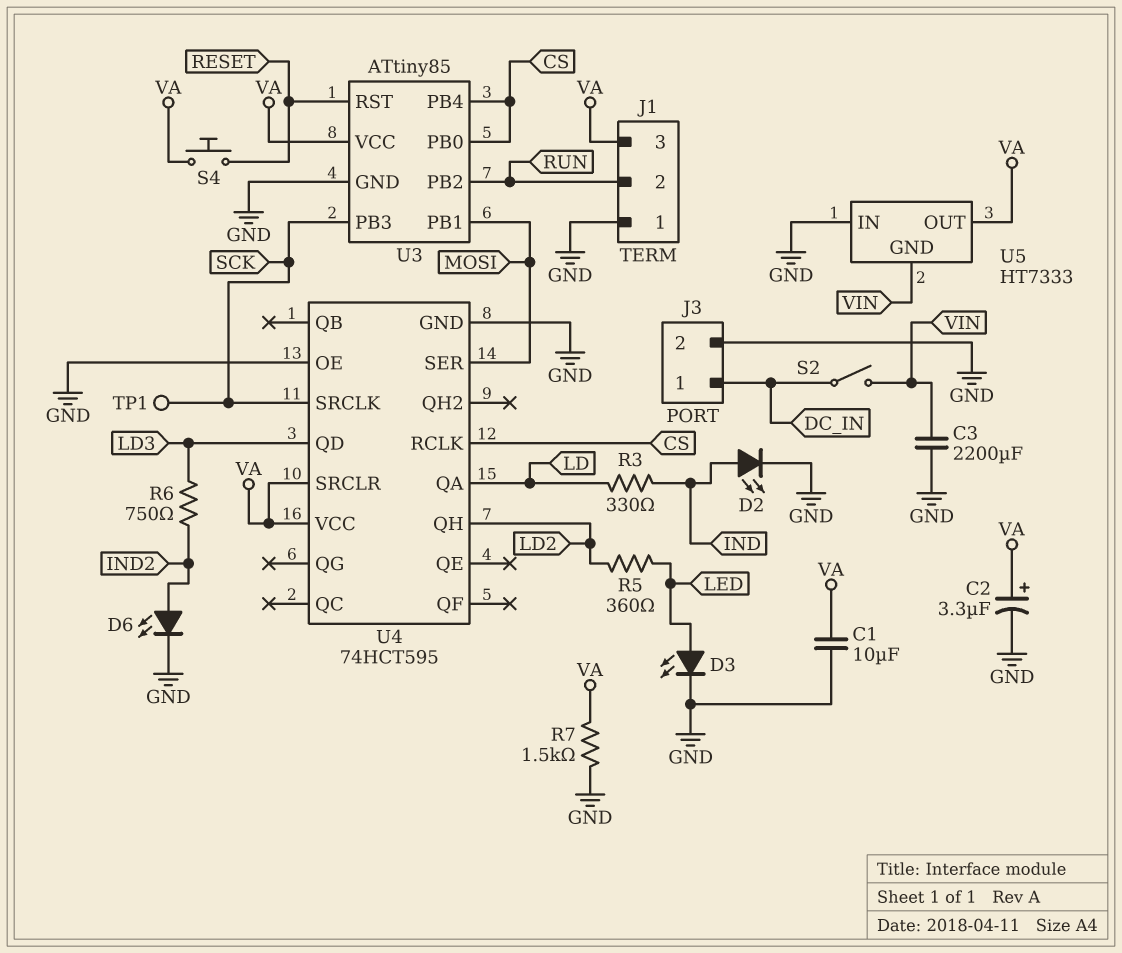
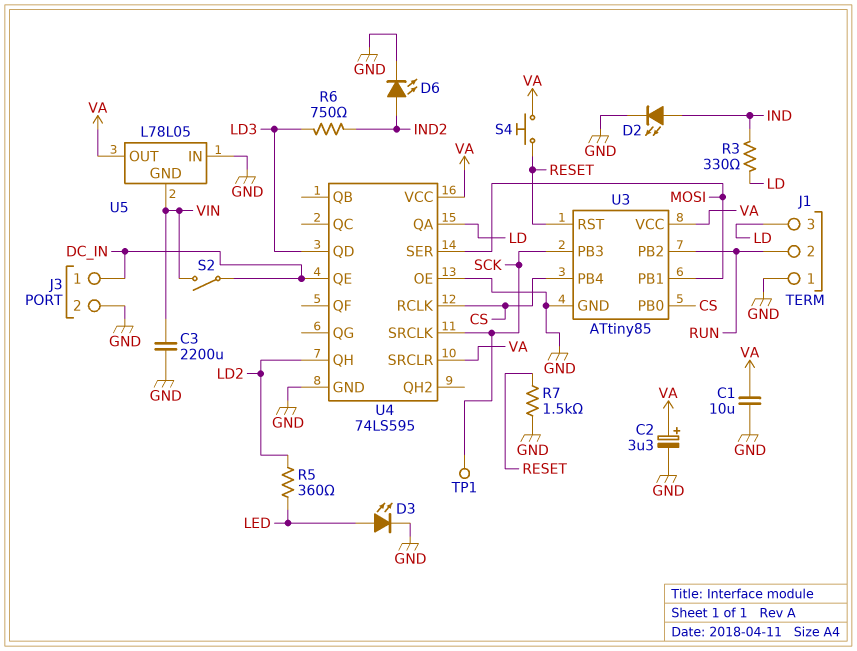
J1 pin 3: VA -> LD
R7: 1.5k (GND, VA) -> 1.5k (GND, RESET)
U4: 74HCT595 -> 74LS595
U4 pin QE: none -> DC_IN
U5: HT7333 -> L78L05

